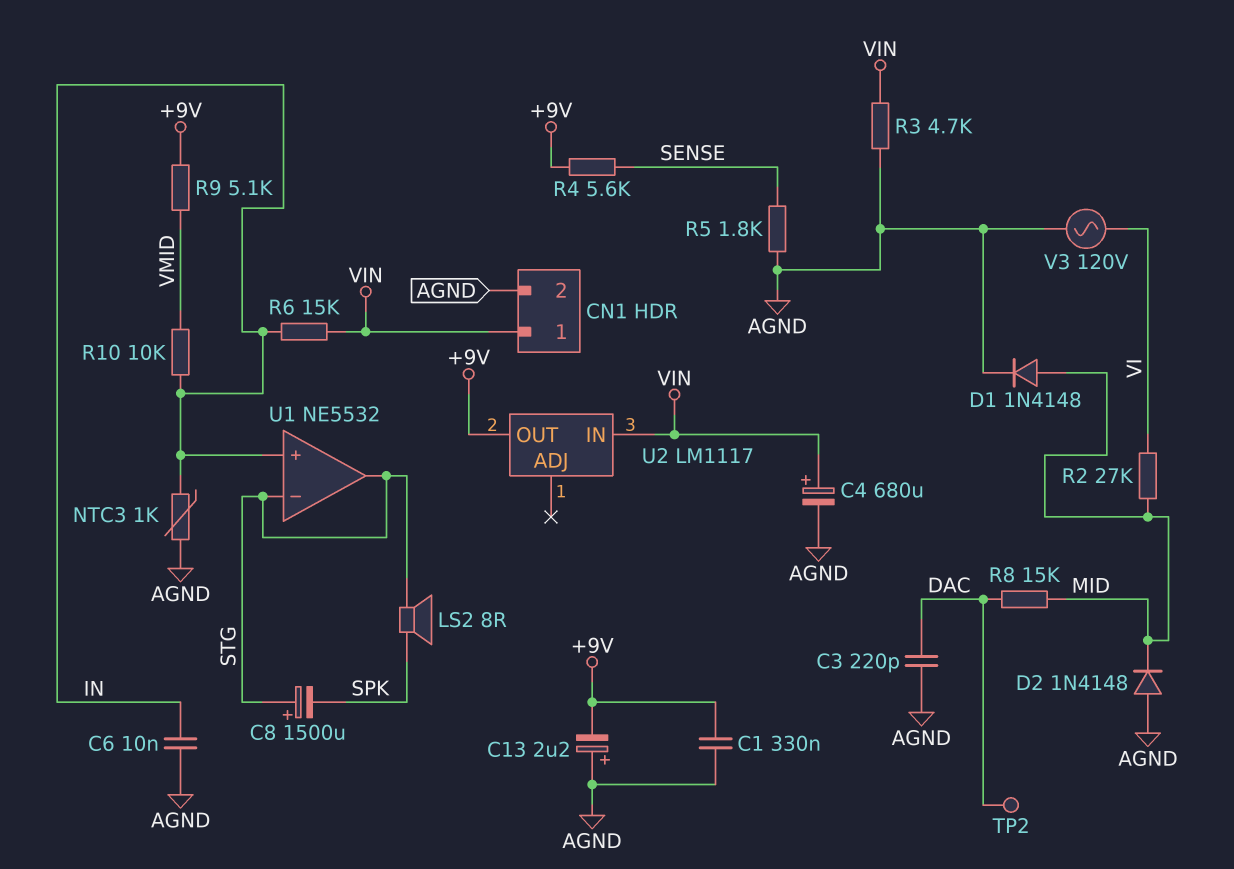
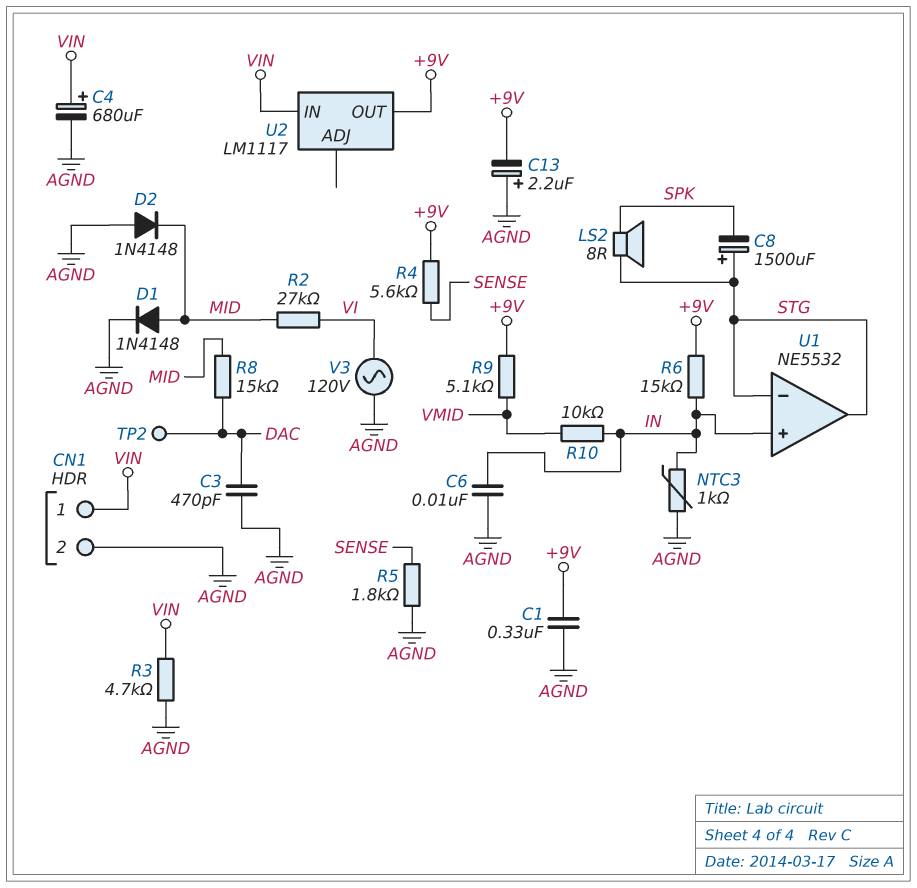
C3: 220pF (AGND, DAC) -> 470pF (AGND, DAC)
R6: 15k (IN, VIN) -> 15k (+9V, IN)

